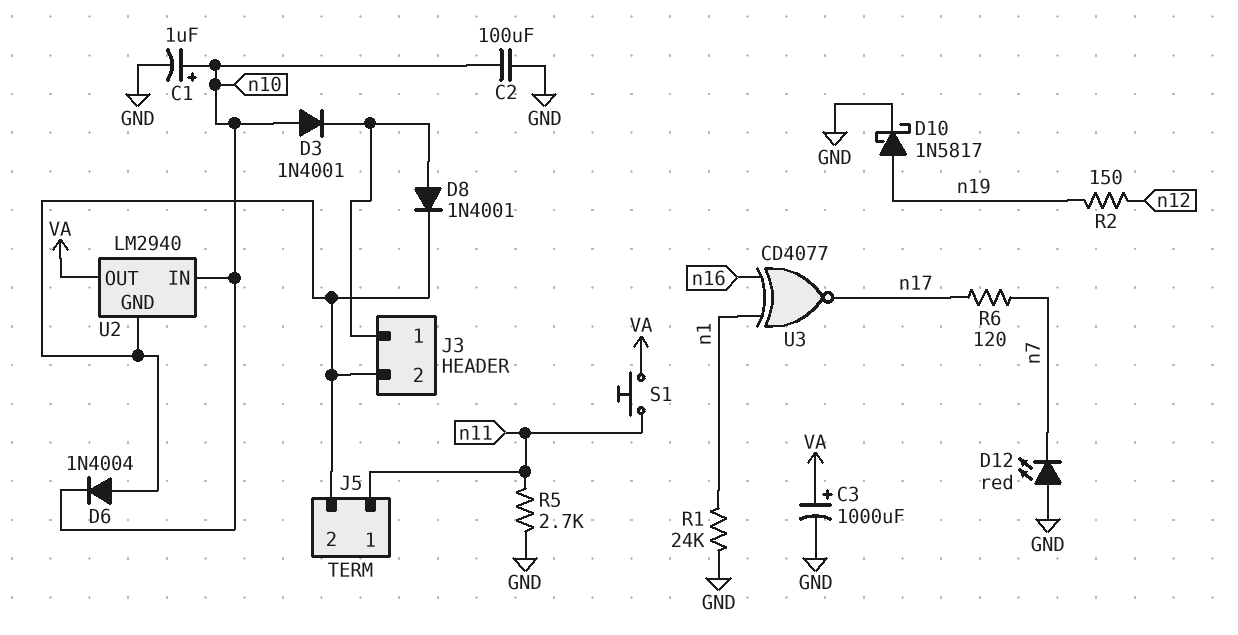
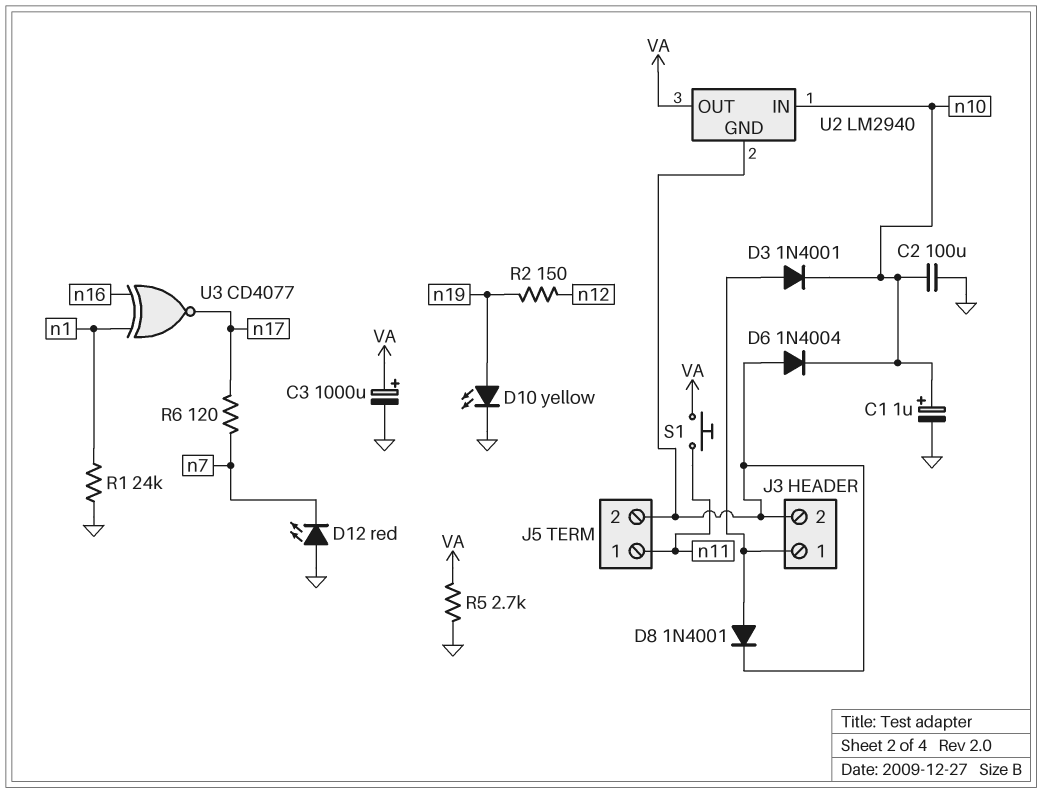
D3: diode 1N4001 (A n10, K J3/1) -> diode 1N4001 (A J3/1, K n10)
D10: schottky 1N5817 (A n19, K GND) -> LED yellow (A n19, K GND)
R5: 2.7k (GND, n11) -> 2.7k (GND, VA)

